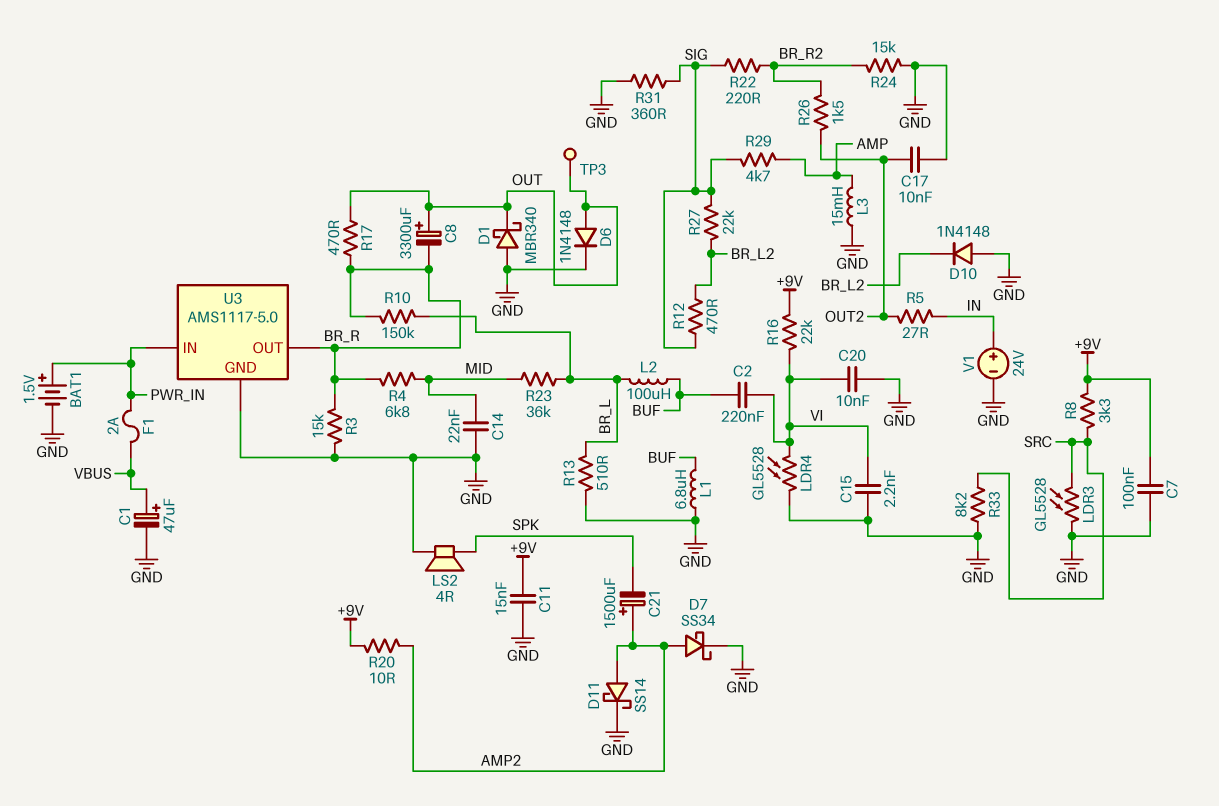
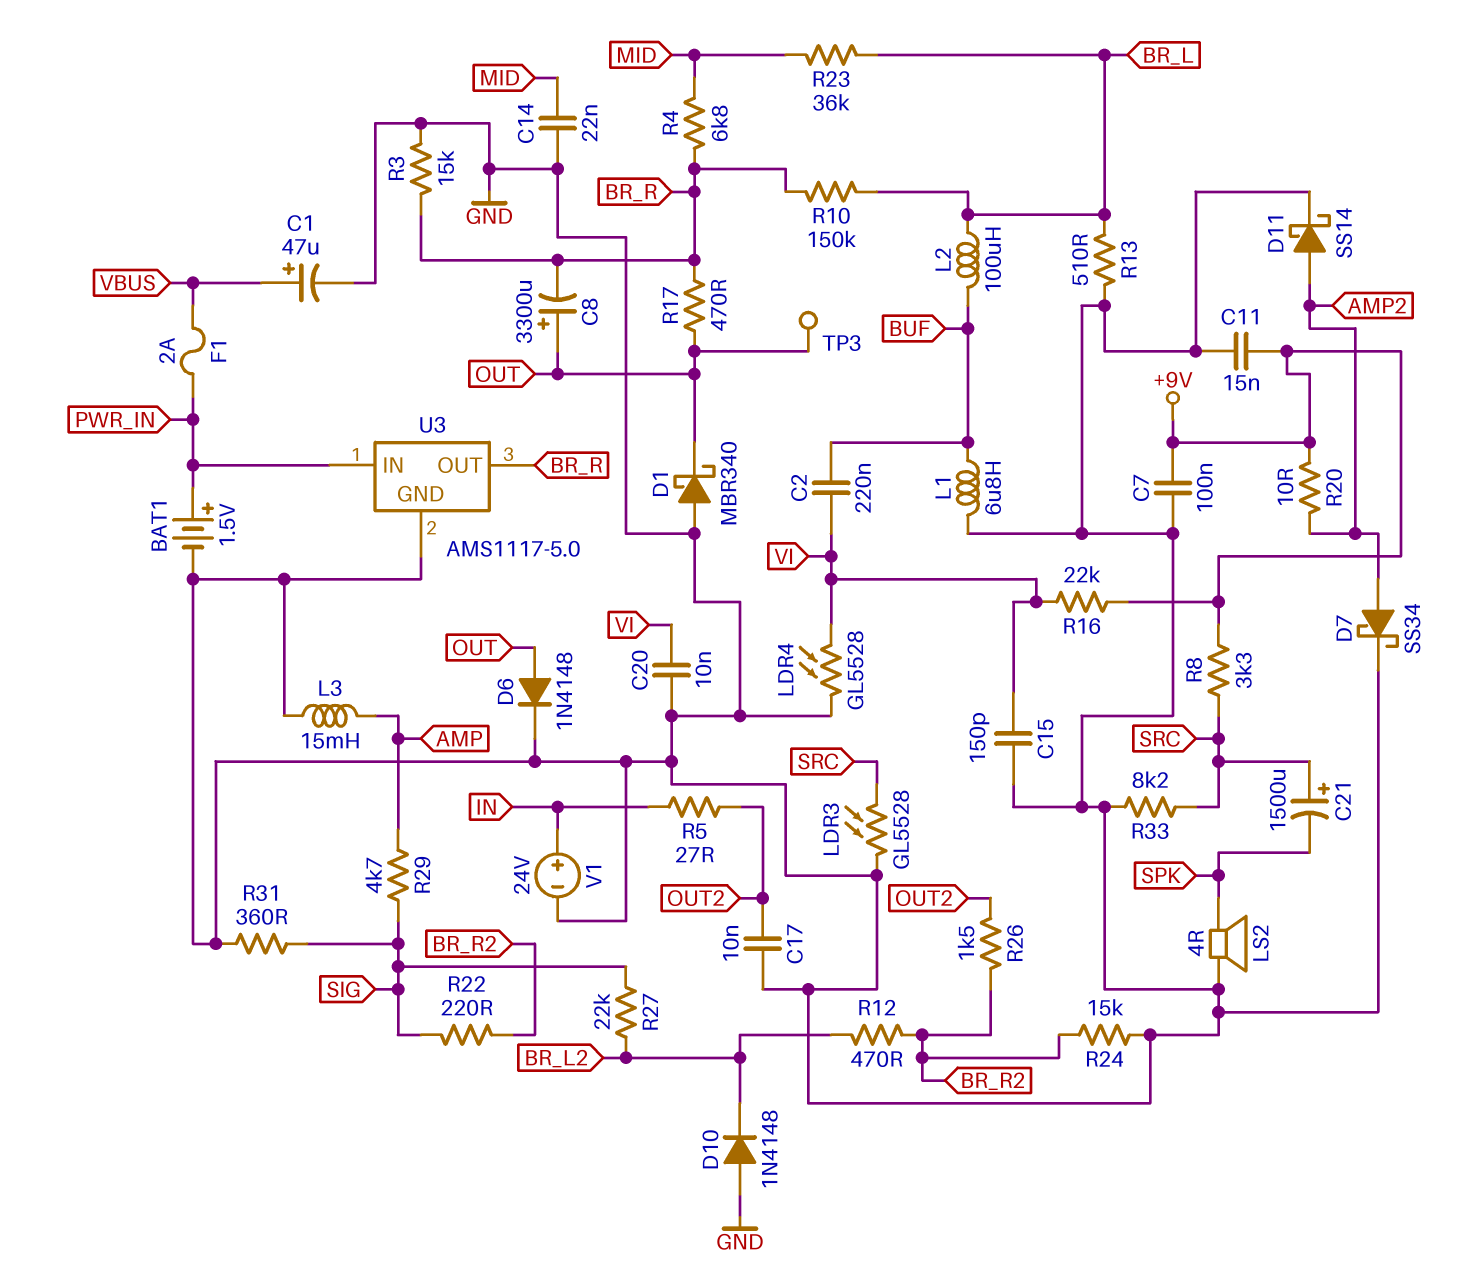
C15: 2.2nF (GND, VI) -> 150pF (GND, VI)
C21: 1500uF (plus AMP2, minus SPK) -> 1500uF (plus SRC, minus SPK)
R12: 470 (BR_L2, SIG) -> 470 (BR_L2, BR_R2)

